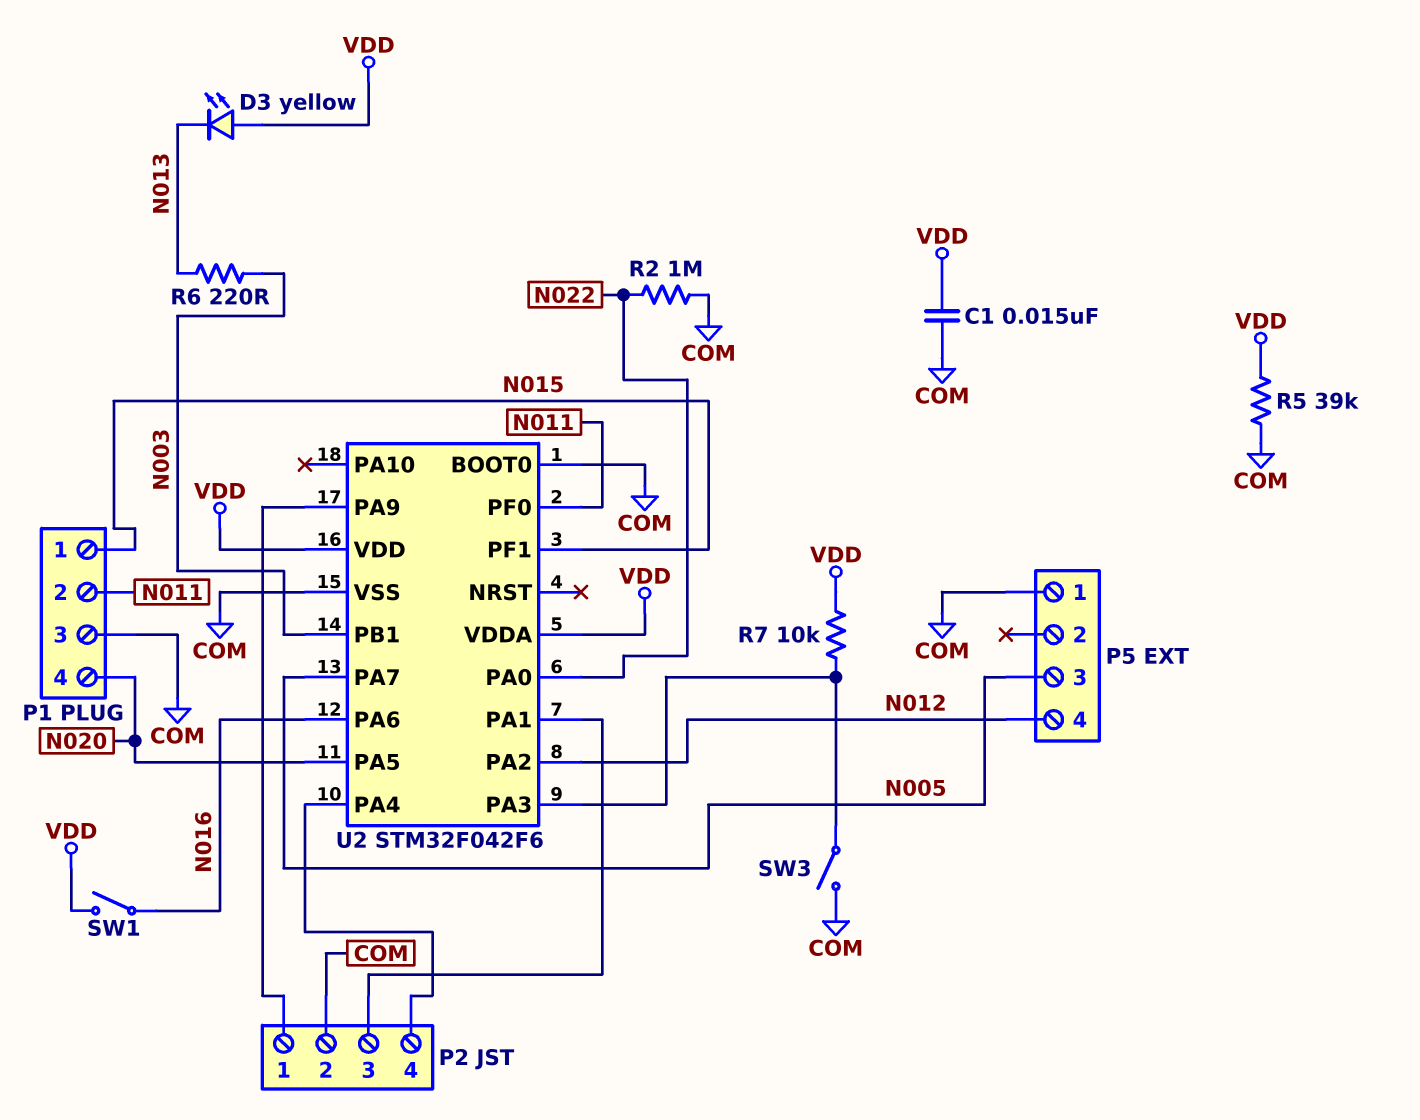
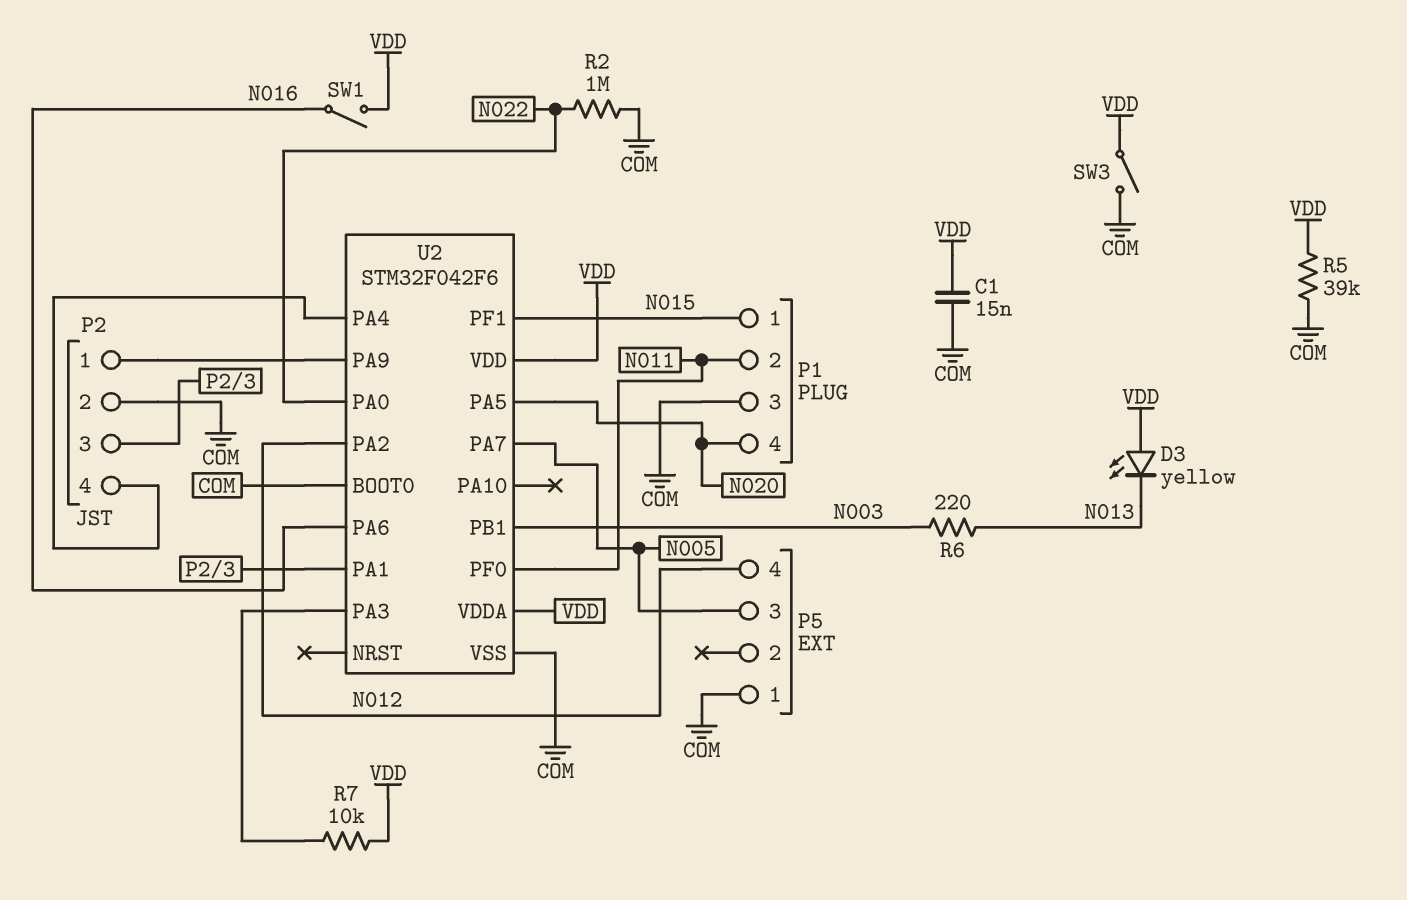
SW3: switch (COM, U2/PA3) -> switch (COM, VDD)

